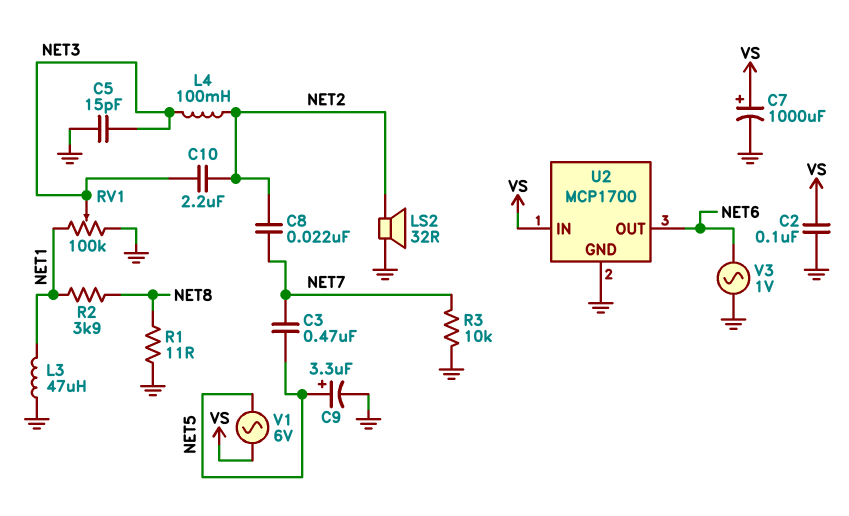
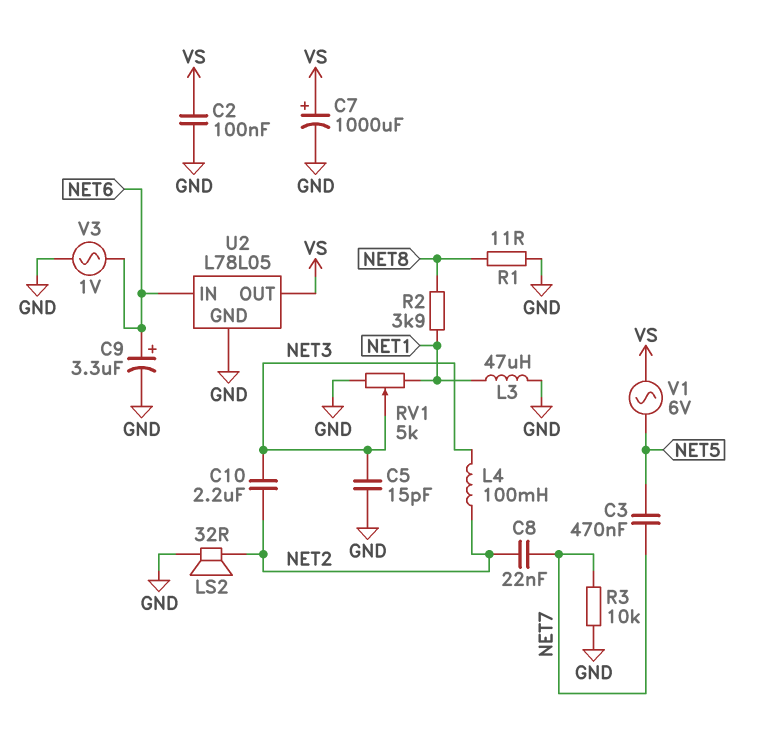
C9: 3.3uF (plus NET5, minus GND) -> 3.3uF (plus NET6, minus GND)
RV1: 100k (GND, NET1, wiper NET3) -> 5k (GND, NET1, wiper NET3)
U2: MCP1700 -> L78L05
U2 pin IN: VS -> NET6
U2 pin OUT: NET6 -> VS

